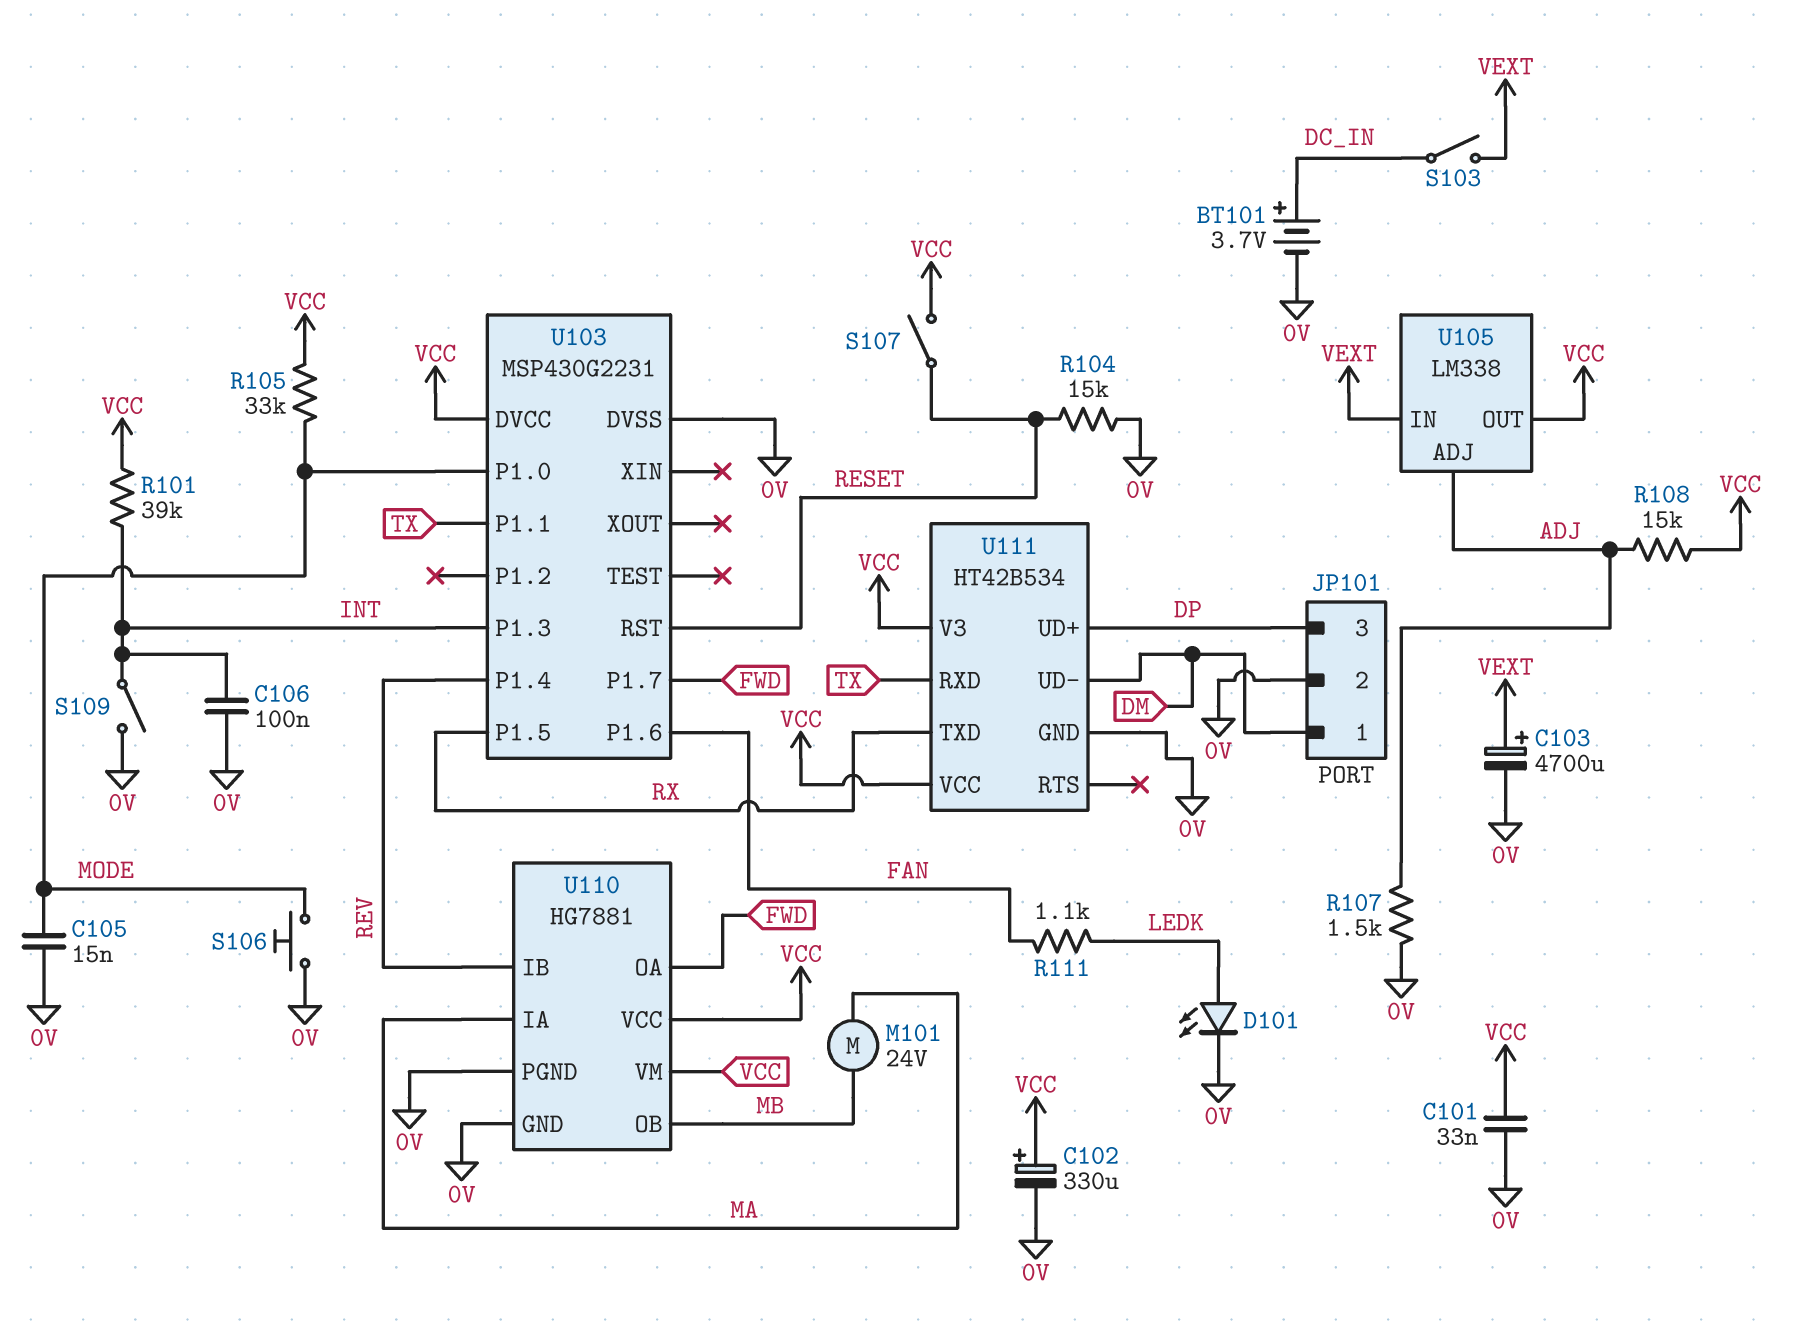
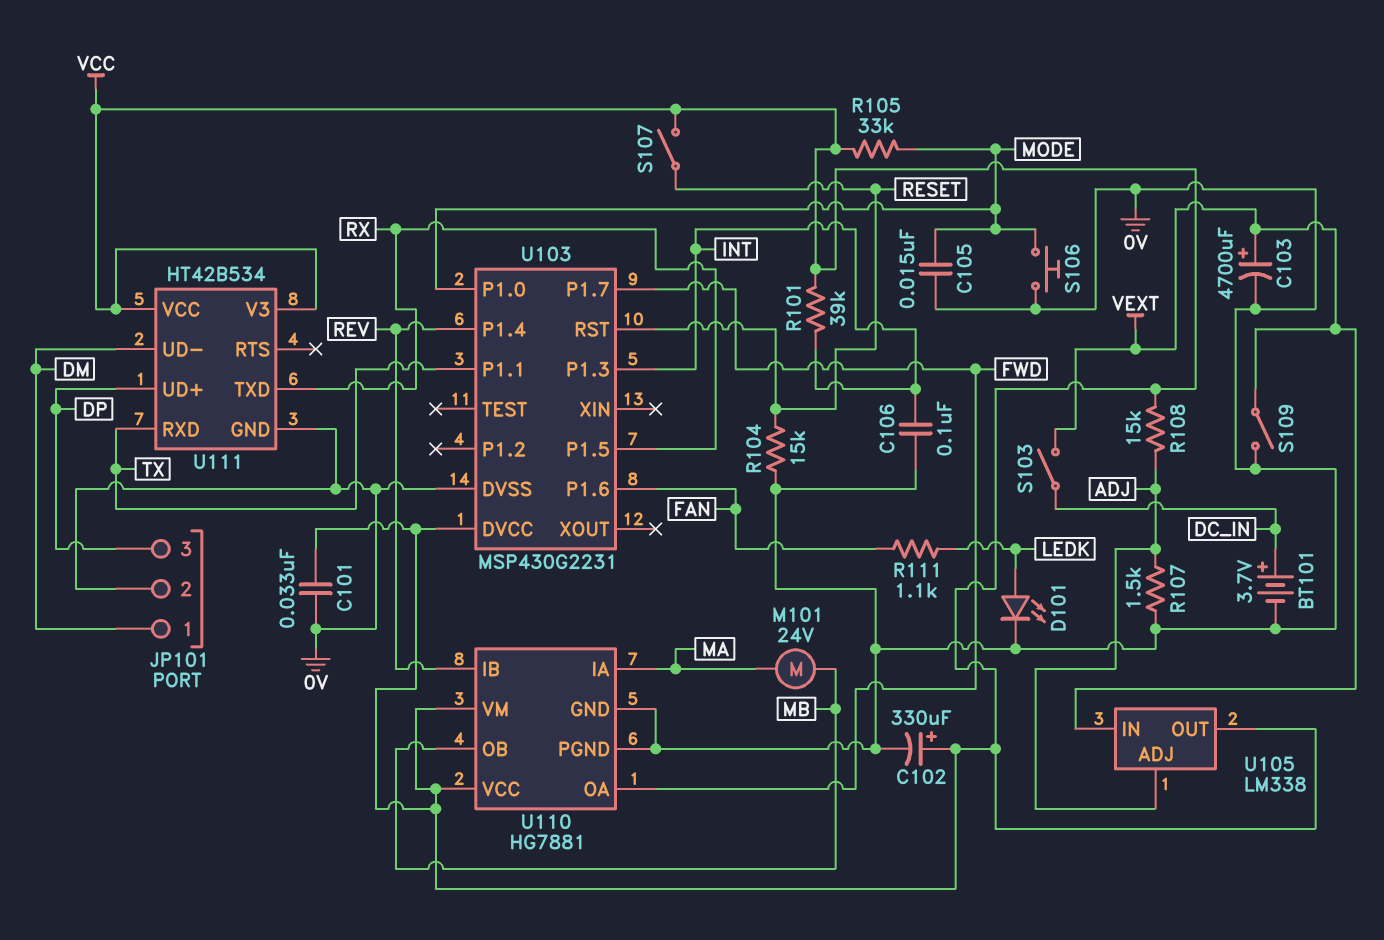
S109: switch (0V, INT) -> switch (0V, VEXT)

